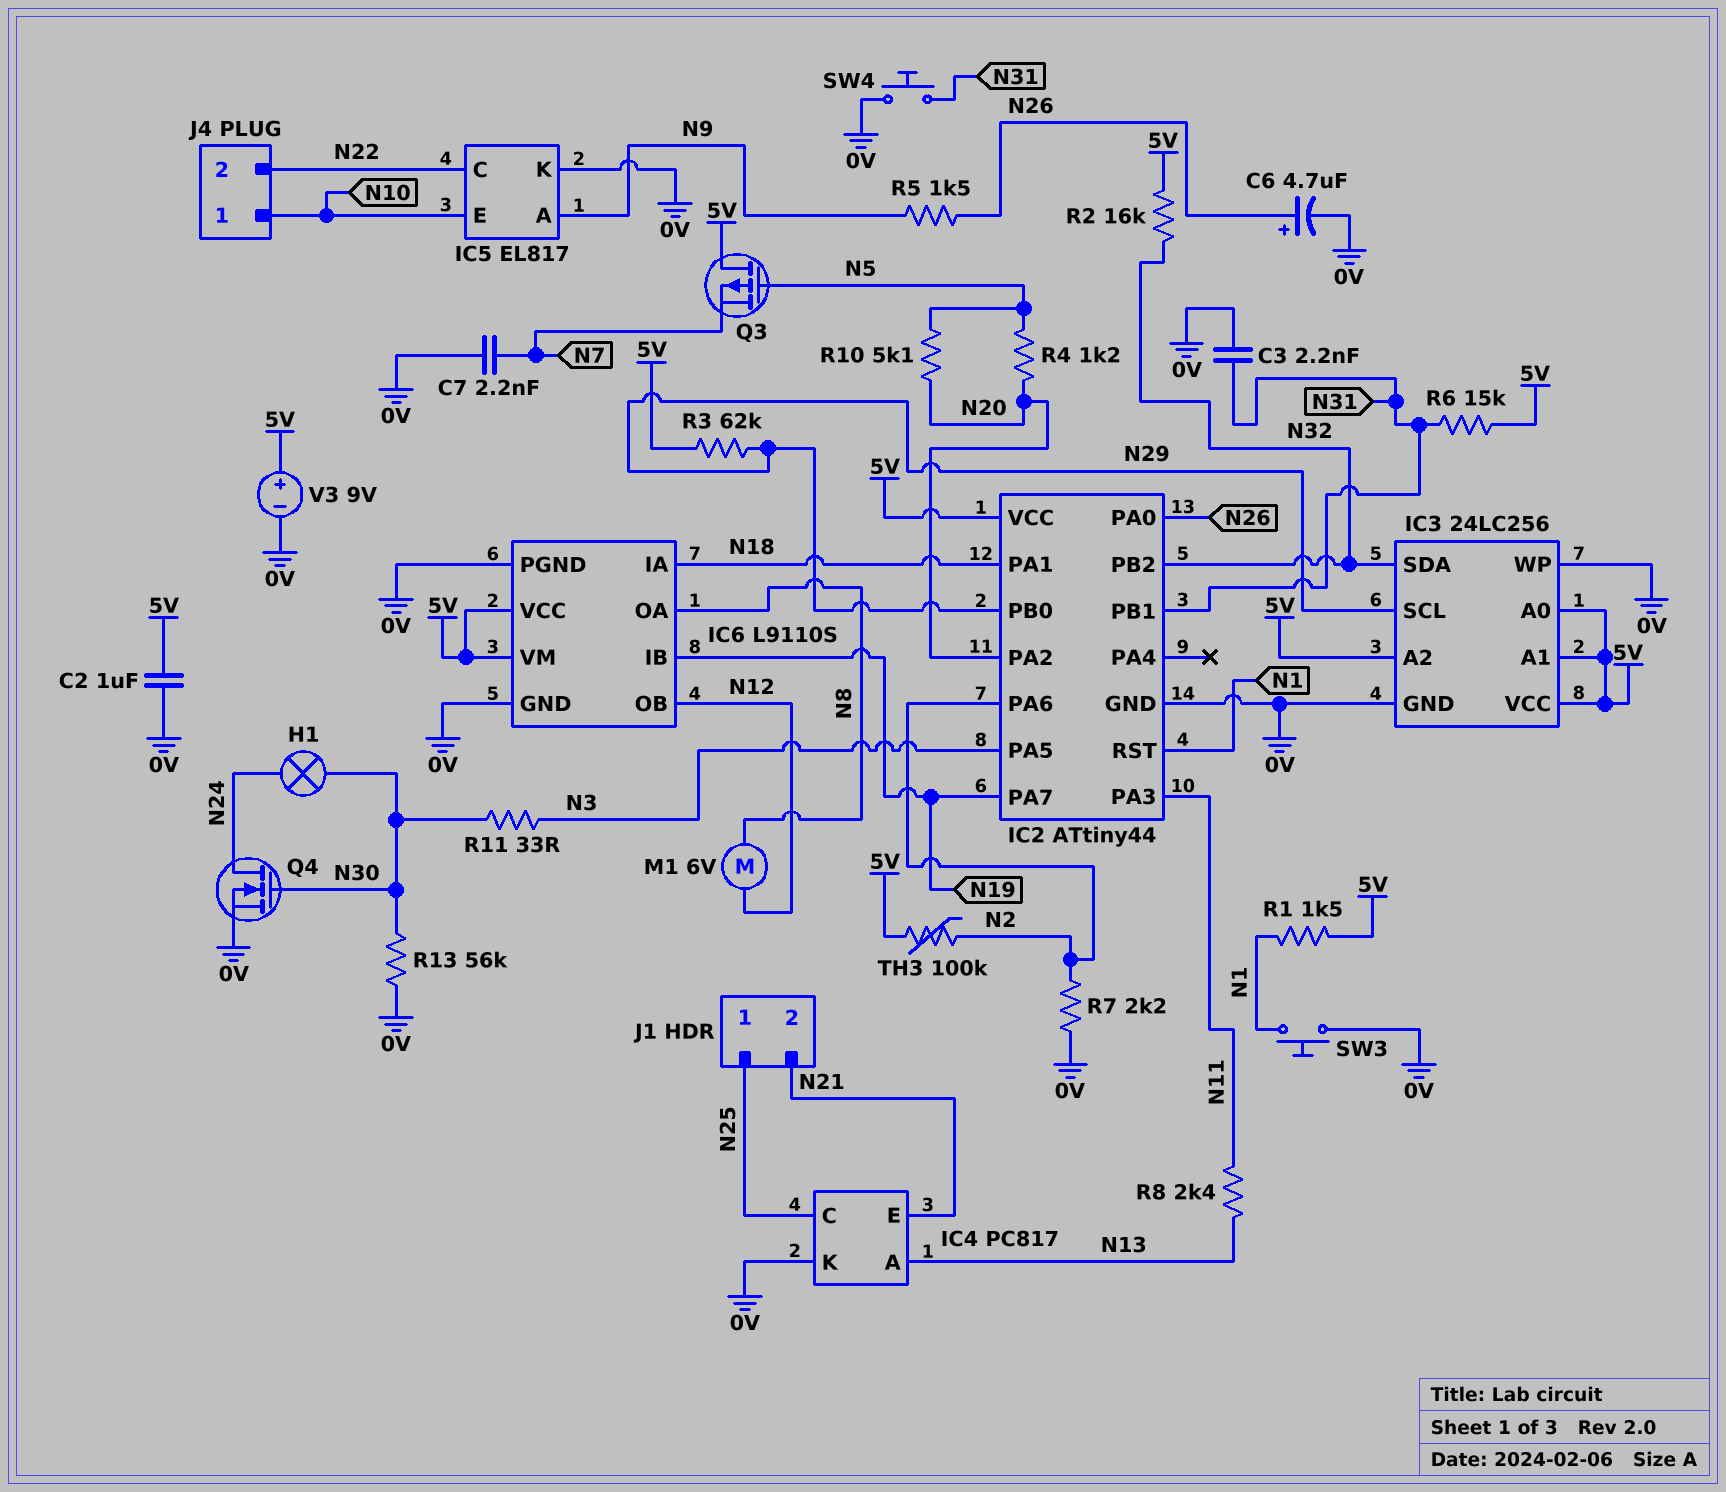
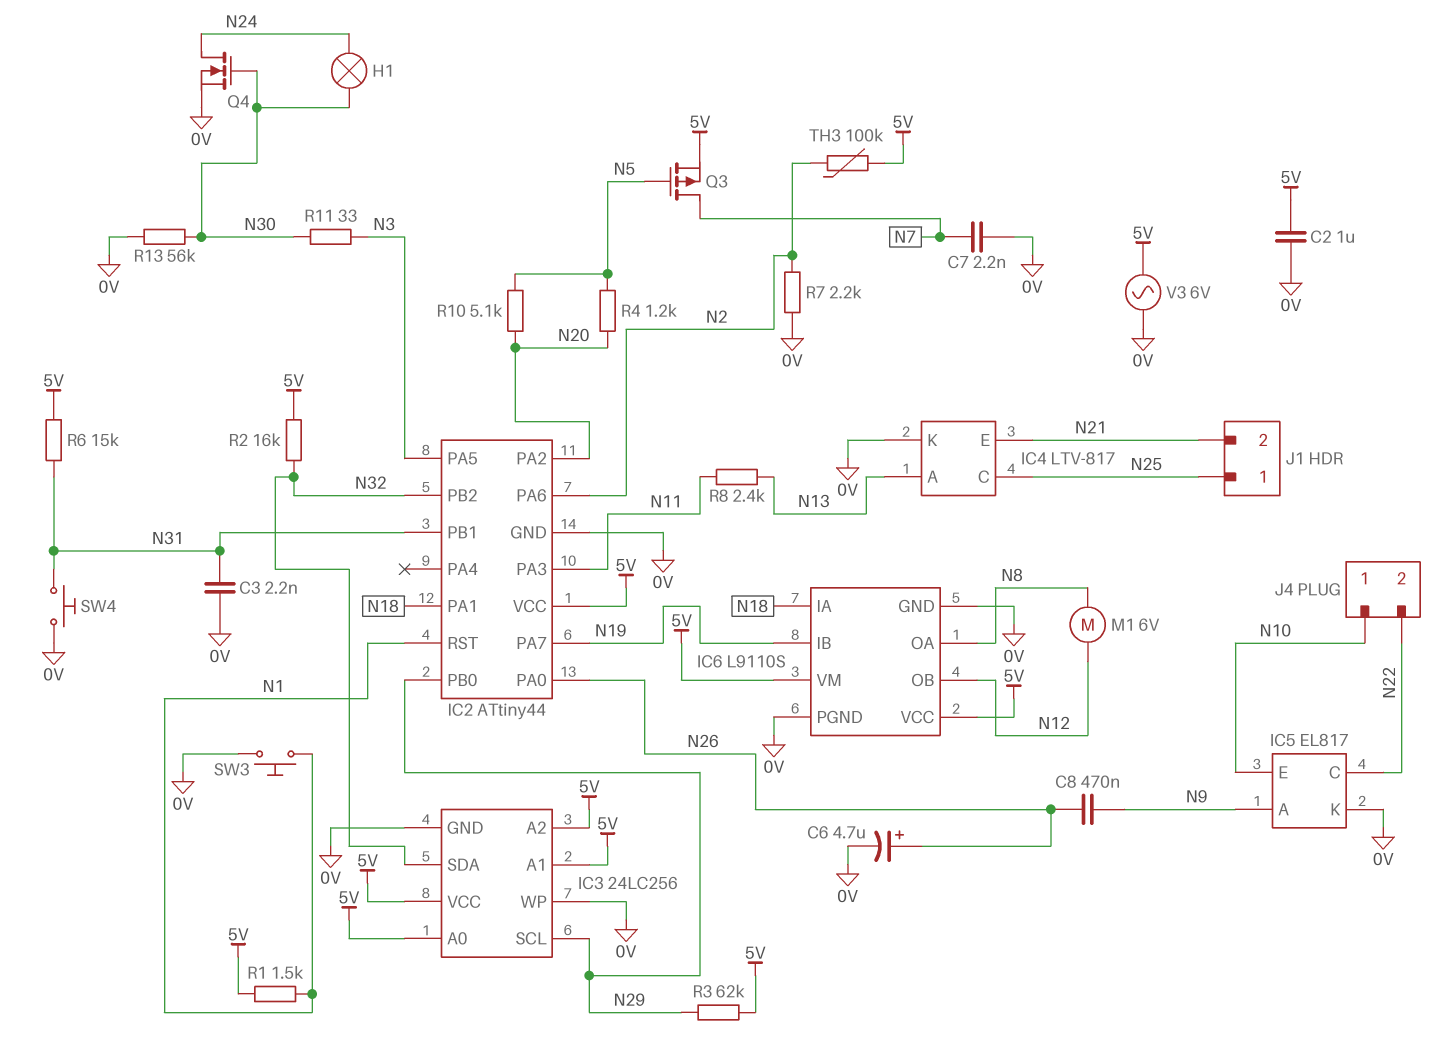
C8: none -> 470nF (N9, N26)
IC4: PC817 -> LTV-817
Q3: PMOS (G N5, D 5V, S N7) -> PMOS (G N5, D N7, S 5V)
R5: 1.5k (N9, N26) -> none
V3: 9V (plus 5V, minus 0V) -> AC 6V (0V, 5V)

